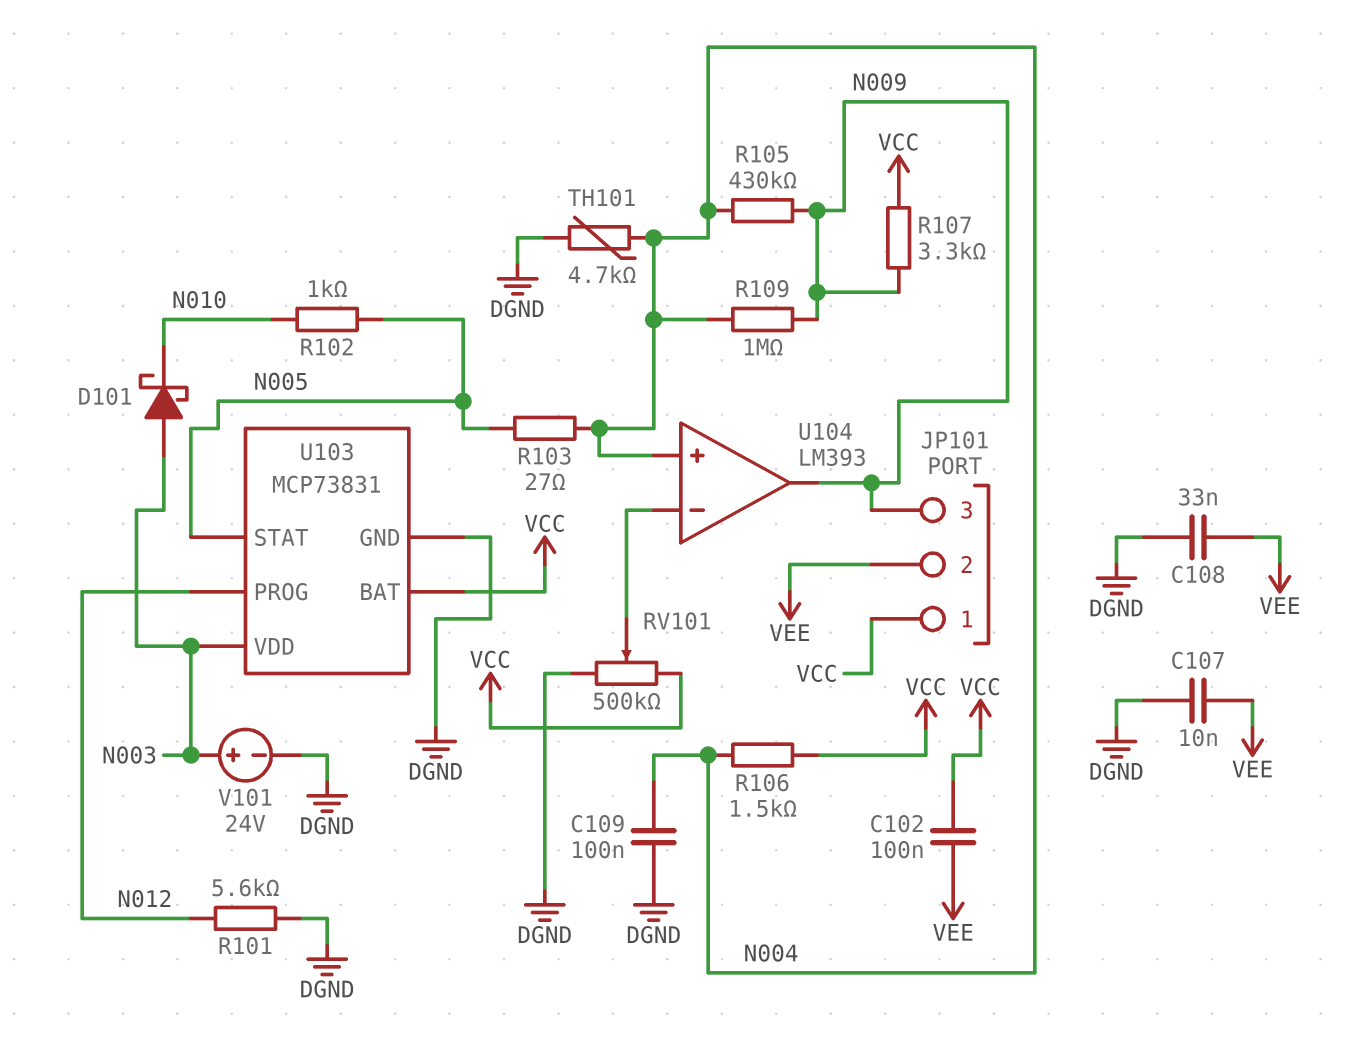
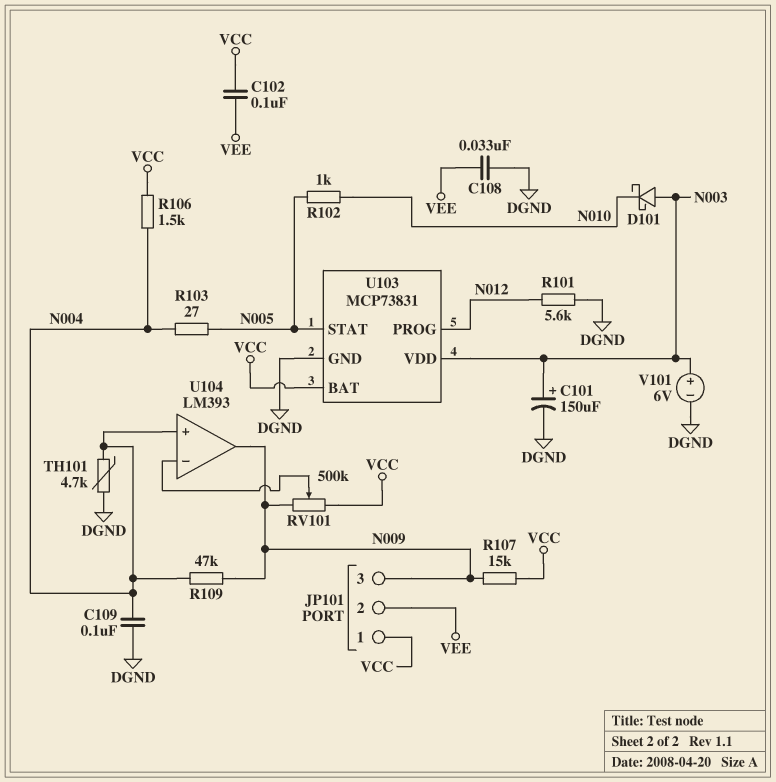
C101: none -> 150uF (plus N003, minus DGND)
C107: 10nF (DGND, VEE) -> none
R105: 430k (N004, N009) -> none
R107: 3.3k (N009, VCC) -> 15k (N009, VCC)
R109: 1M (N004, N009) -> 47k (N004, N009)
RV101: 500k (DGND, VCC, wiper U104/in-) -> 500k (N009, VCC, wiper U104/in-)
V101: 24V (plus N003, minus DGND) -> 6V (plus N003, minus DGND)

